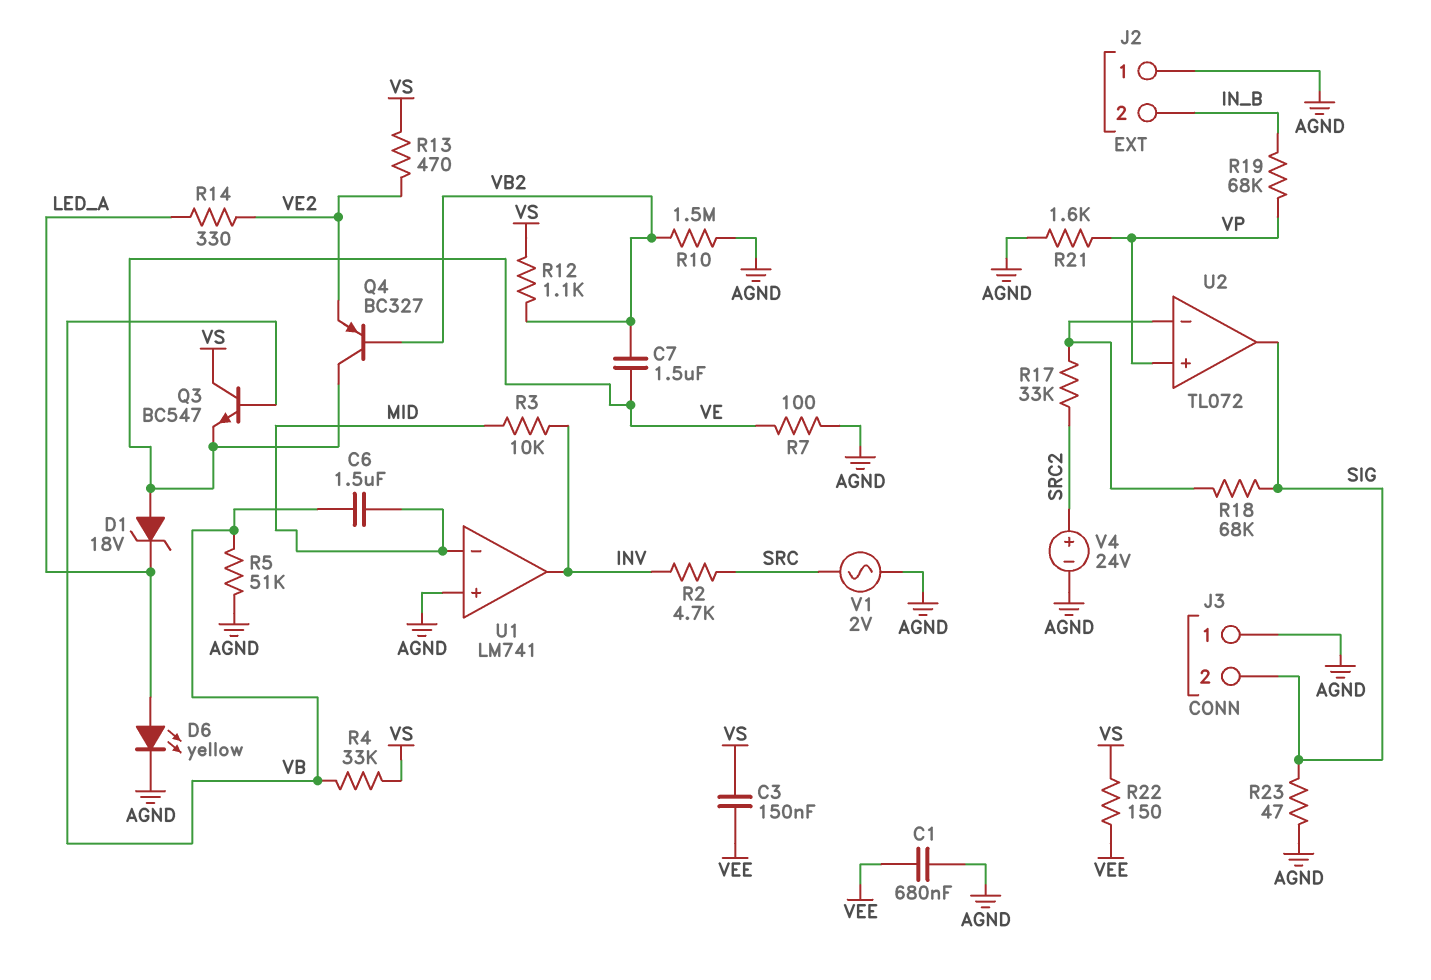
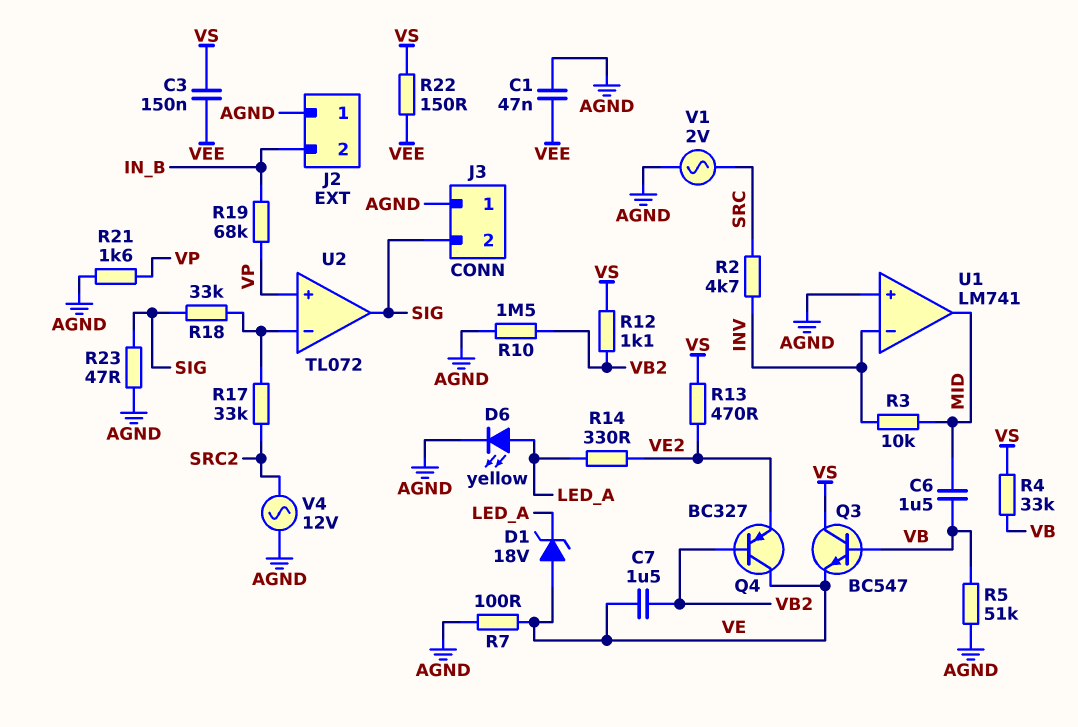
C1: 680nF (AGND, VEE) -> 47nF (AGND, VEE)
R18: 68k (SIG, U2/in-) -> 33k (SIG, U2/in-)
U1 pin in-: MID -> INV
U1 pin out: INV -> MID
V4: 24V (plus SRC2, minus AGND) -> AC 12V (AGND, SRC2)

